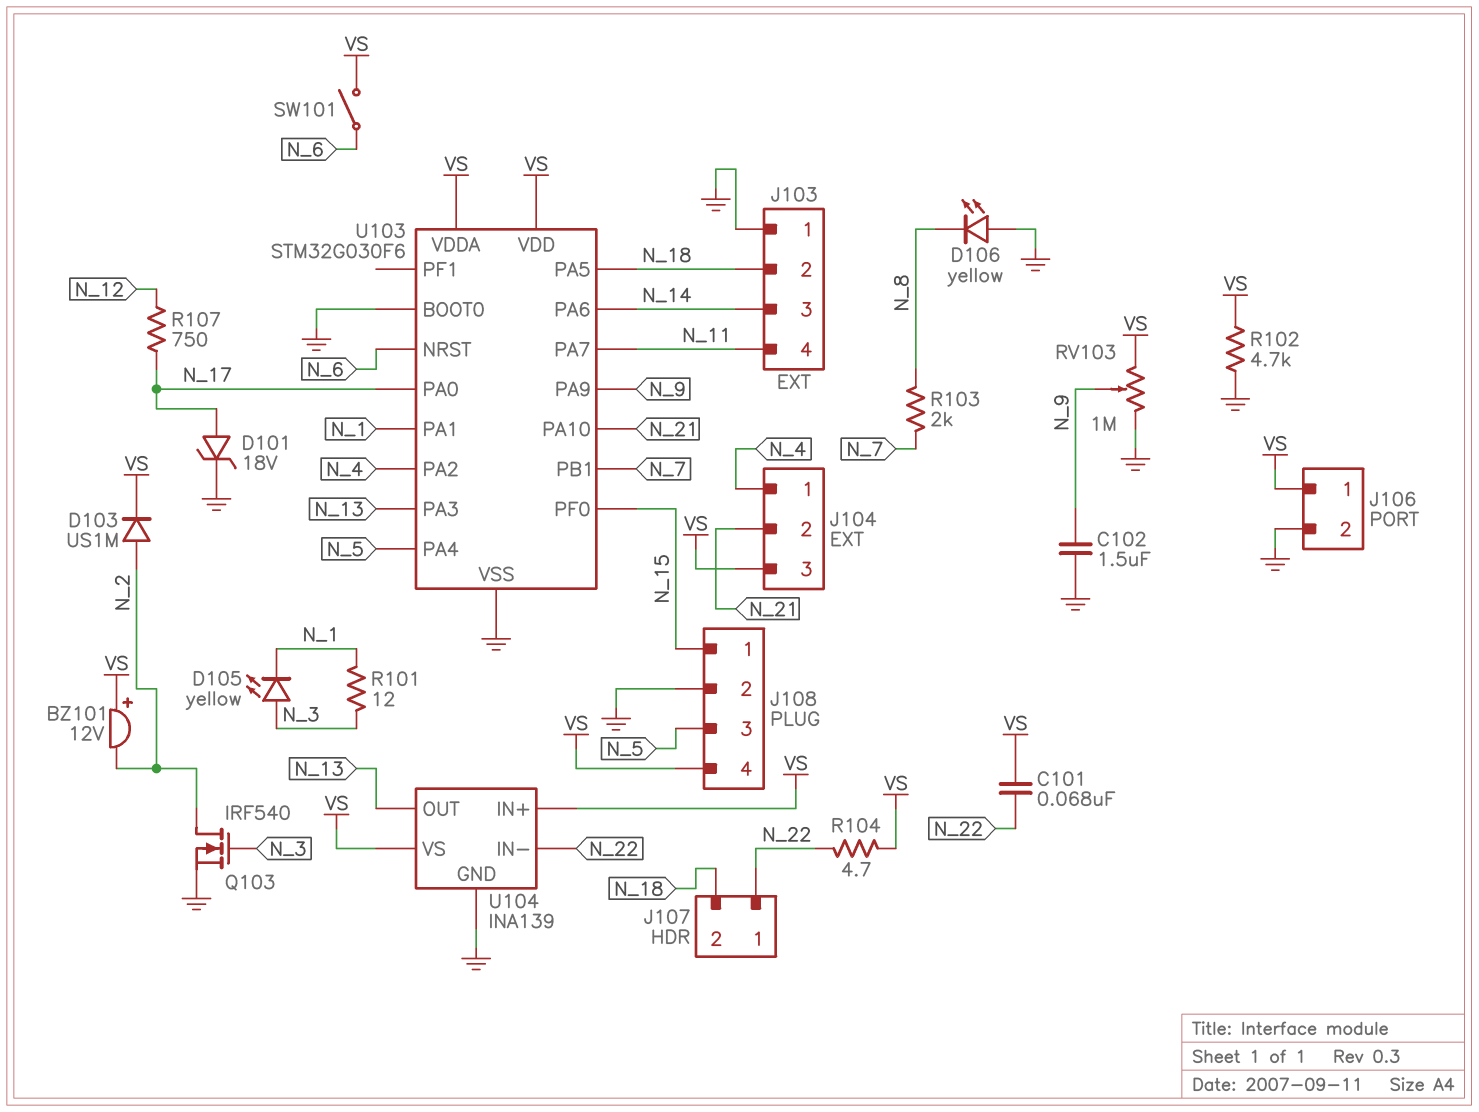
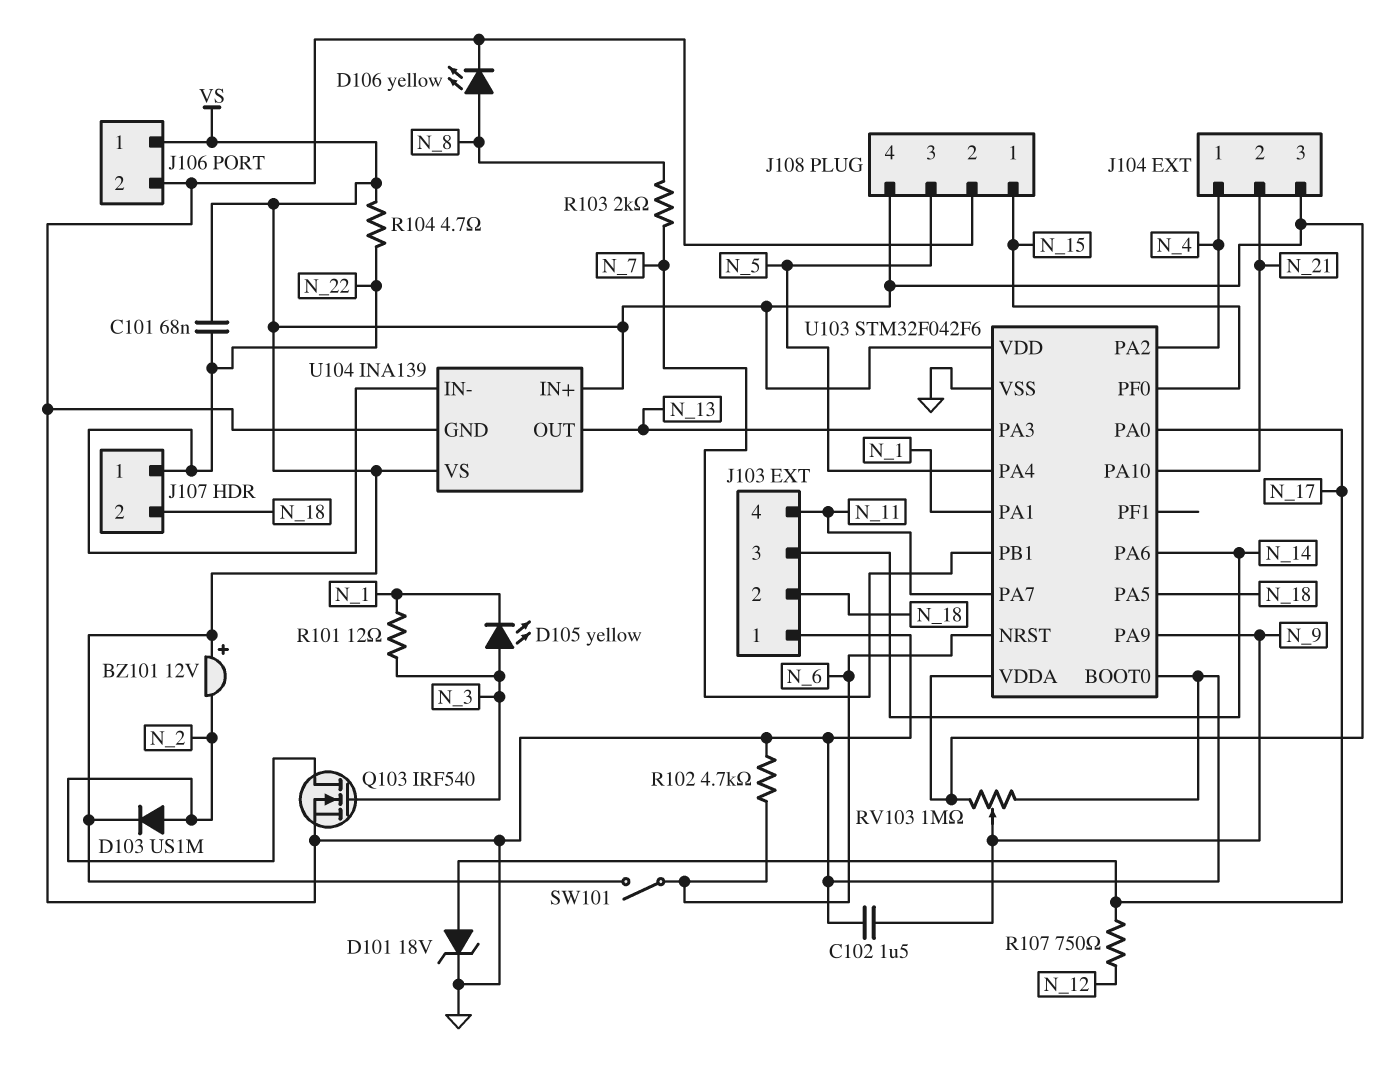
D106: LED yellow (A GND, K N_8) -> LED yellow (A N_8, K GND)
R102: 4.7k (GND, VS) -> 4.7k (GND, N_6)
U103: STM32G030F6 -> STM32F042F6

